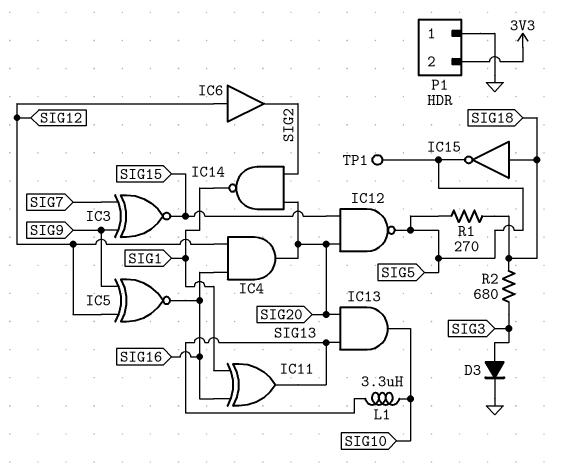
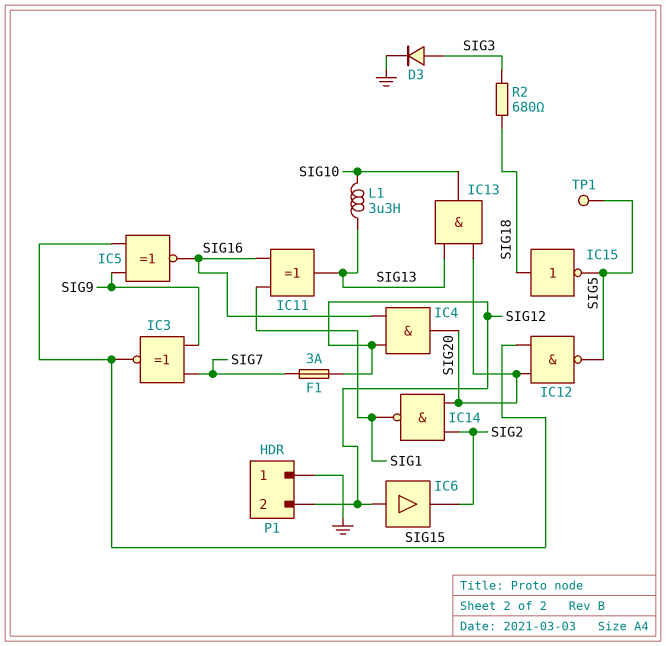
F1: none -> 3A (SIG7, SIG12)
IC5: XNOR (in SIG9, in SIG12, out SIG16) -> XNOR (in SIG9, in SIG15, out SIG16)
P1 pin 2: 3V3 -> SIG12
R1: 270 (SIG5, SIG18) -> none

